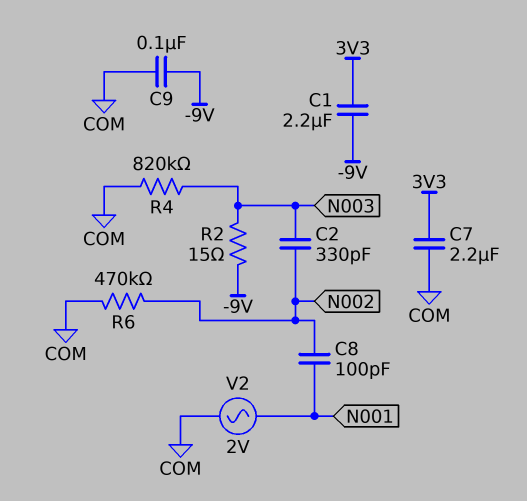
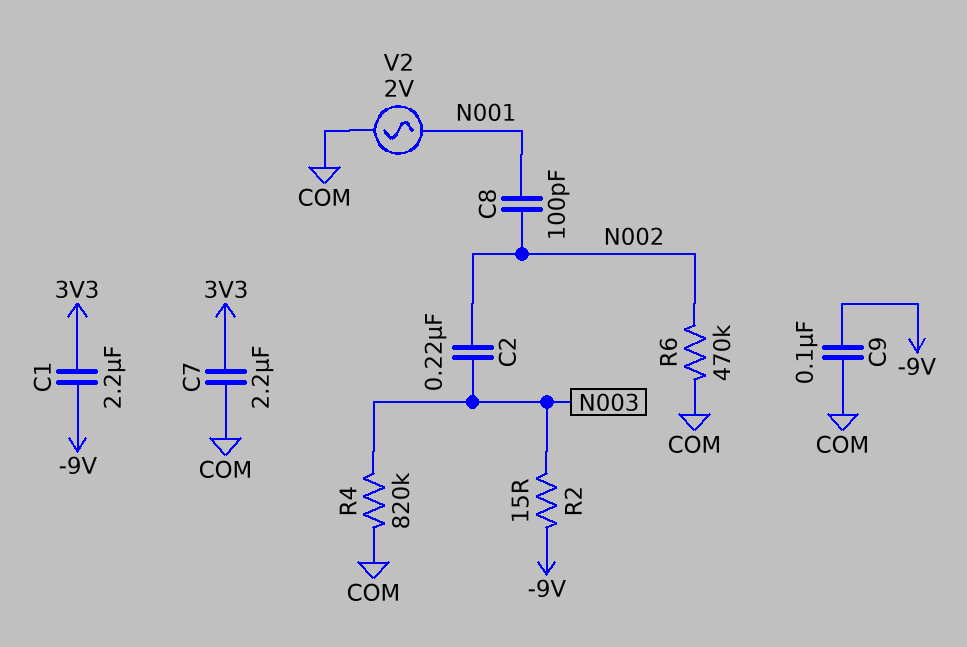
C2: 330pF (N002, N003) -> 220nF (N002, N003)

